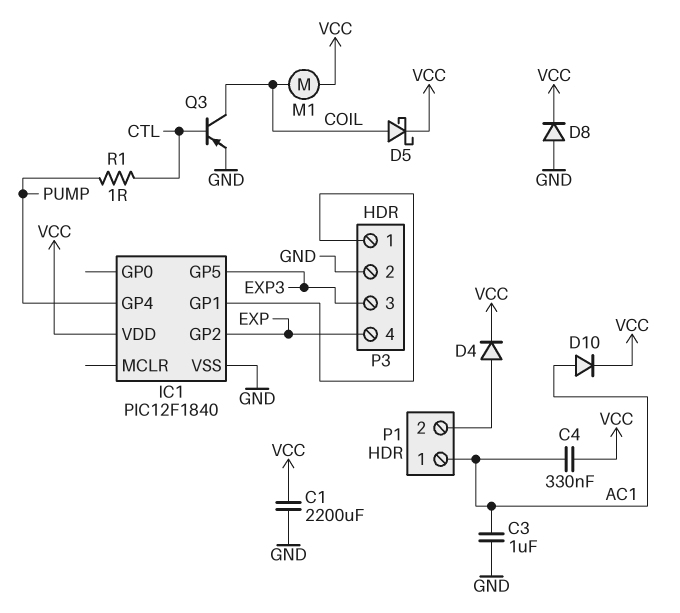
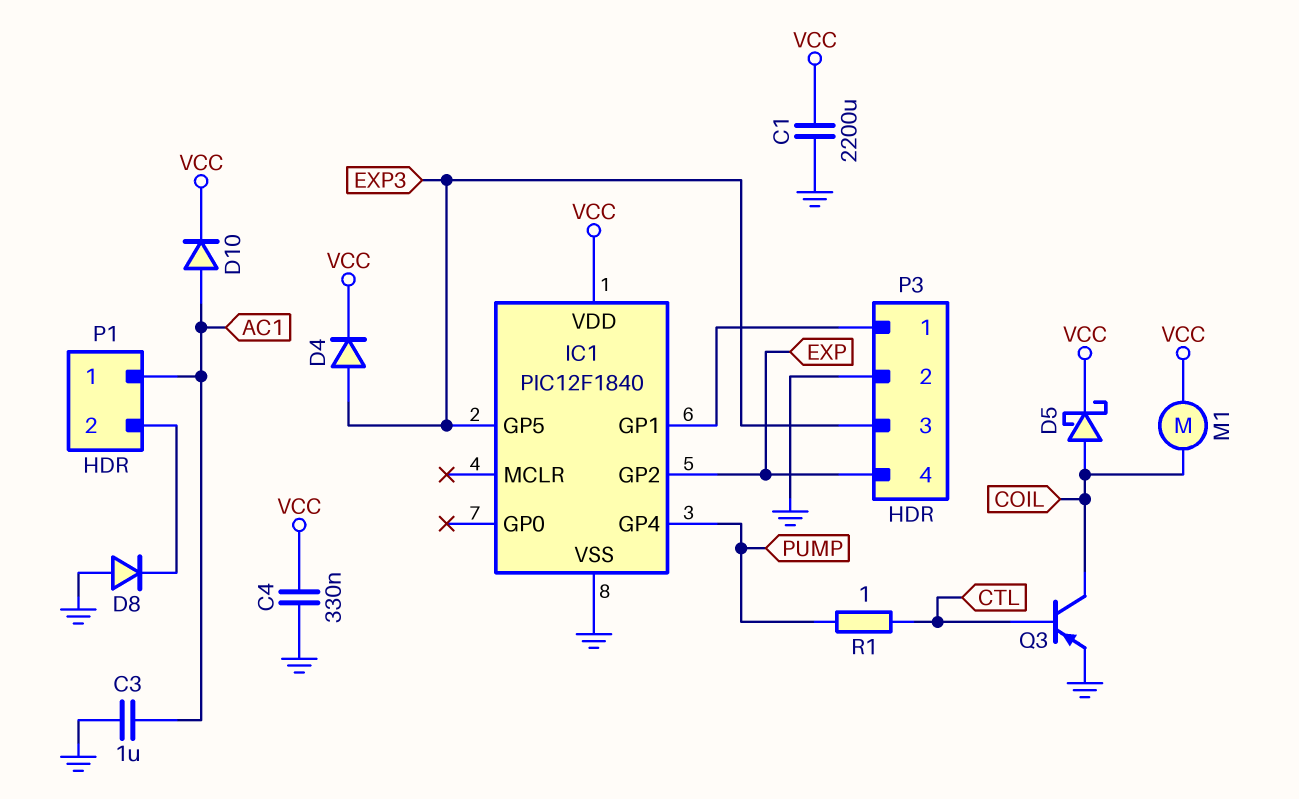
C4: 330nF (AC1, VCC) -> 330nF (GND, VCC)
D4: diode (A P1/2, K VCC) -> diode (A EXP3, K VCC)
D8: diode (A GND, K VCC) -> diode (A GND, K P1/2)

